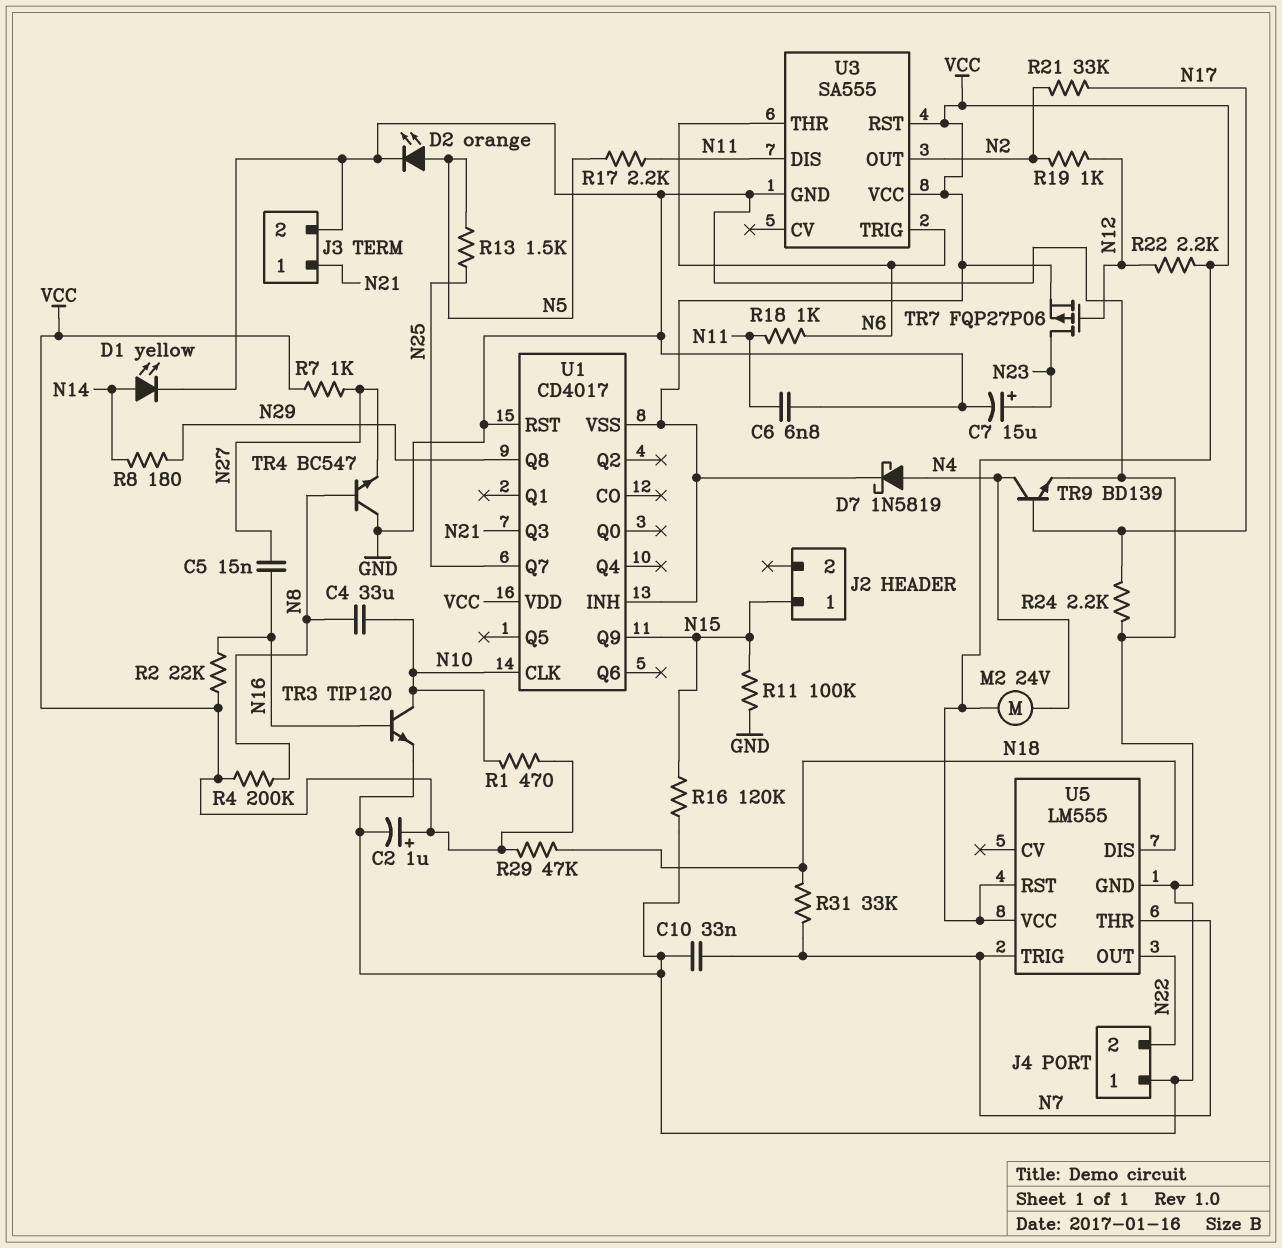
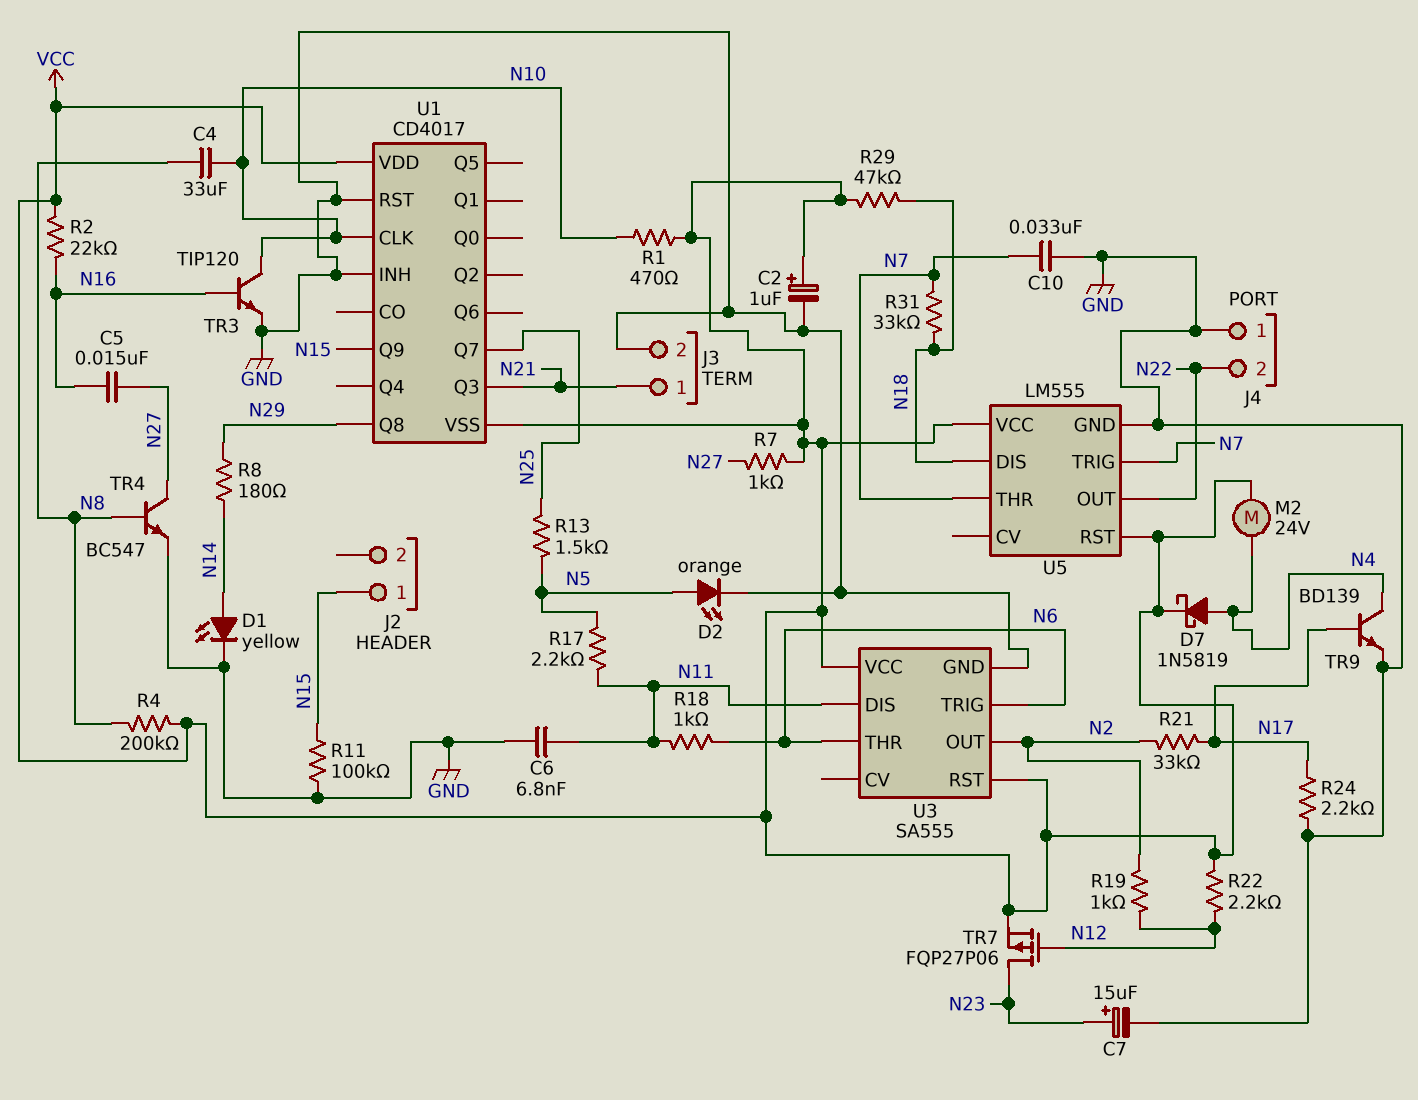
R16: 120k (GND, N15) -> none
TR4: NPN BC547 (B N8, C GND, E N27) -> NPN BC547 (B N8, C N27, E GND)
U1 pin INH: VCC -> GND

